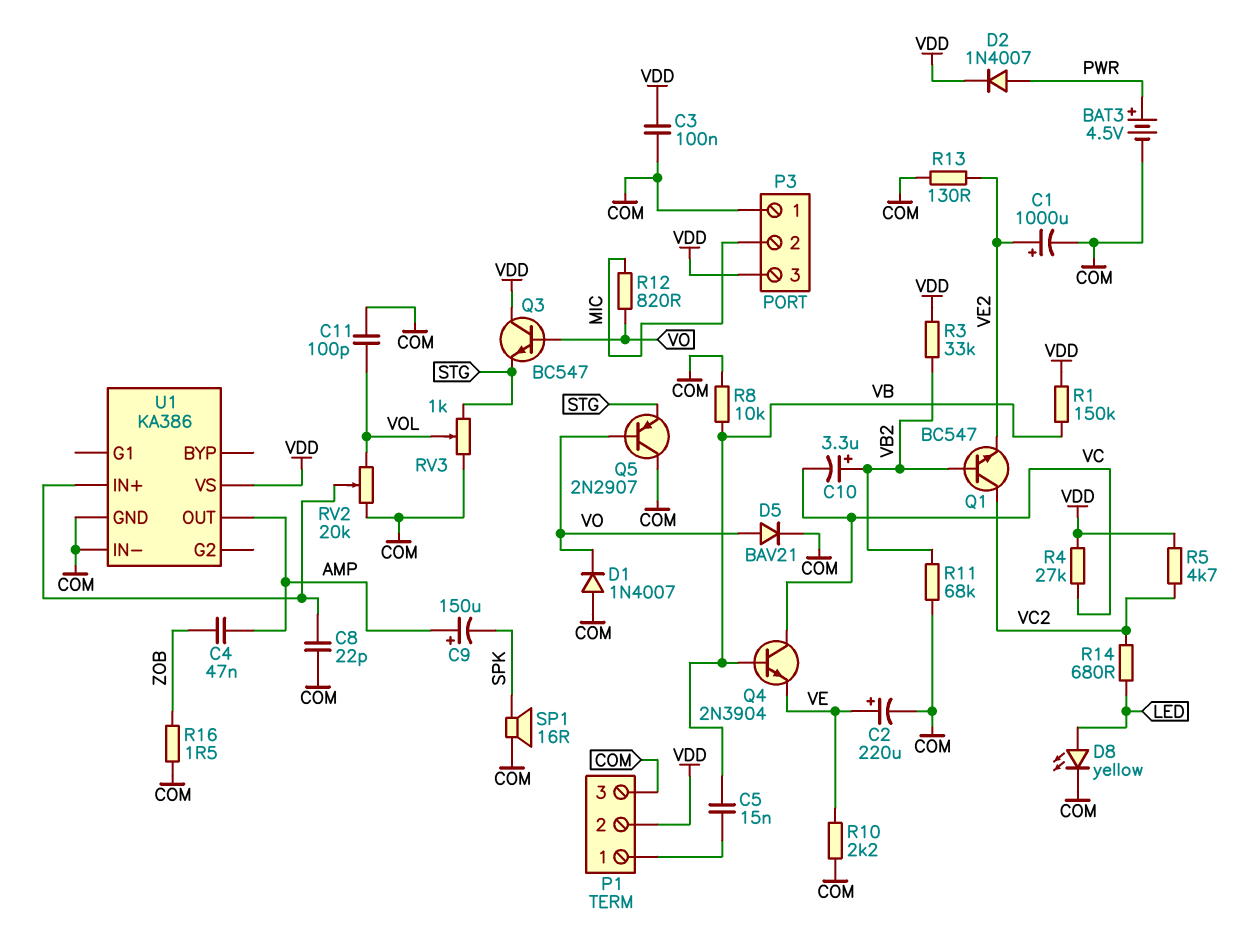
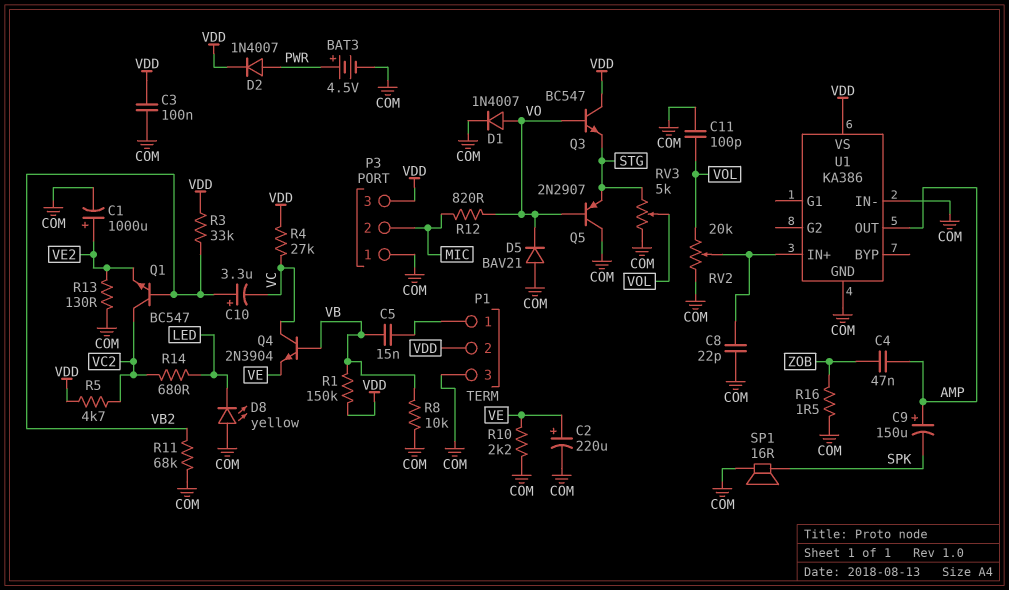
D1: diode 1N4007 (A COM, K VO) -> diode 1N4007 (A VO, K COM)
D5: diode BAV21 (A VO, K COM) -> diode BAV21 (A COM, K VO)
D8: LED yellow (A LED, K COM) -> LED yellow (A COM, K LED)
RV3: 1k (COM, STG, wiper VOL) -> 5k (COM, STG, wiper VOL)

